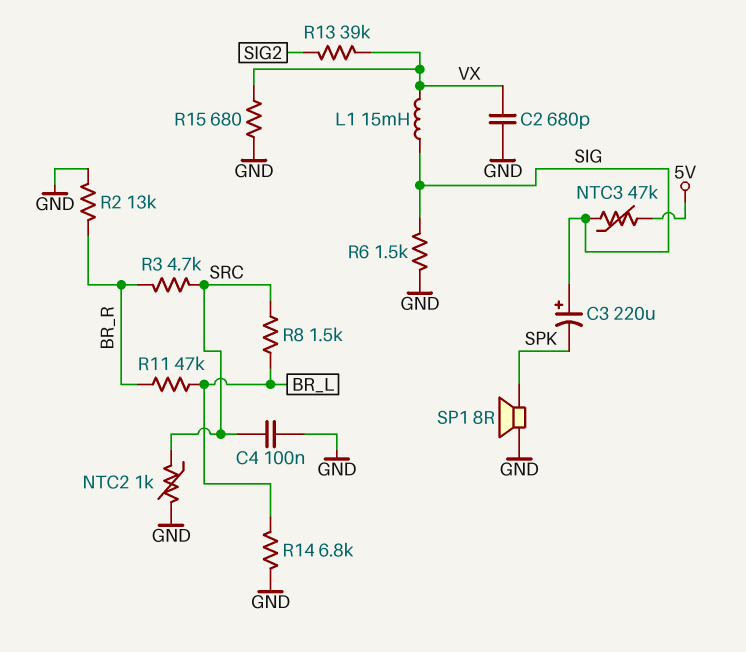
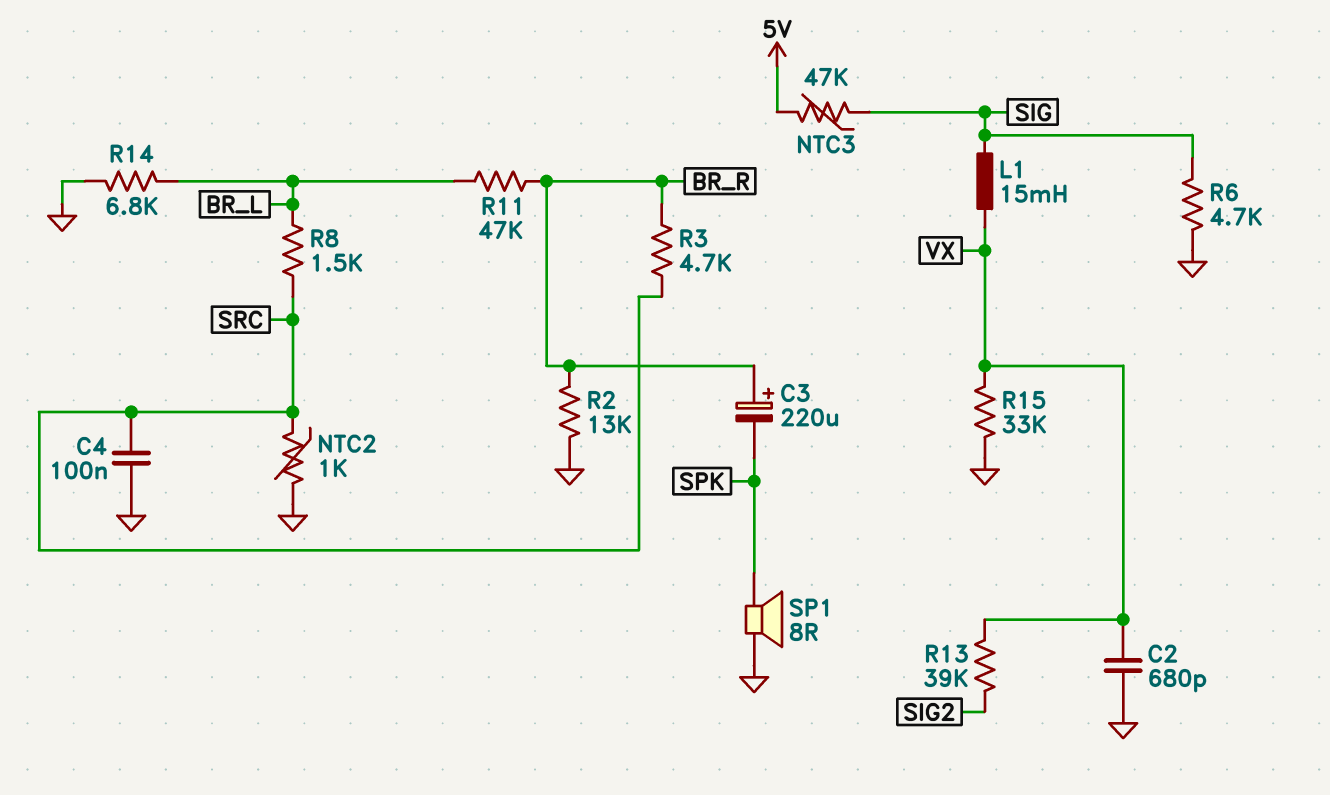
C3: 220uF (plus SIG, minus SPK) -> 220uF (plus BR_R, minus SPK)
R6: 1.5k (GND, SIG) -> 4.7k (GND, SIG)
R15: 680 (GND, VX) -> 33k (GND, VX)

